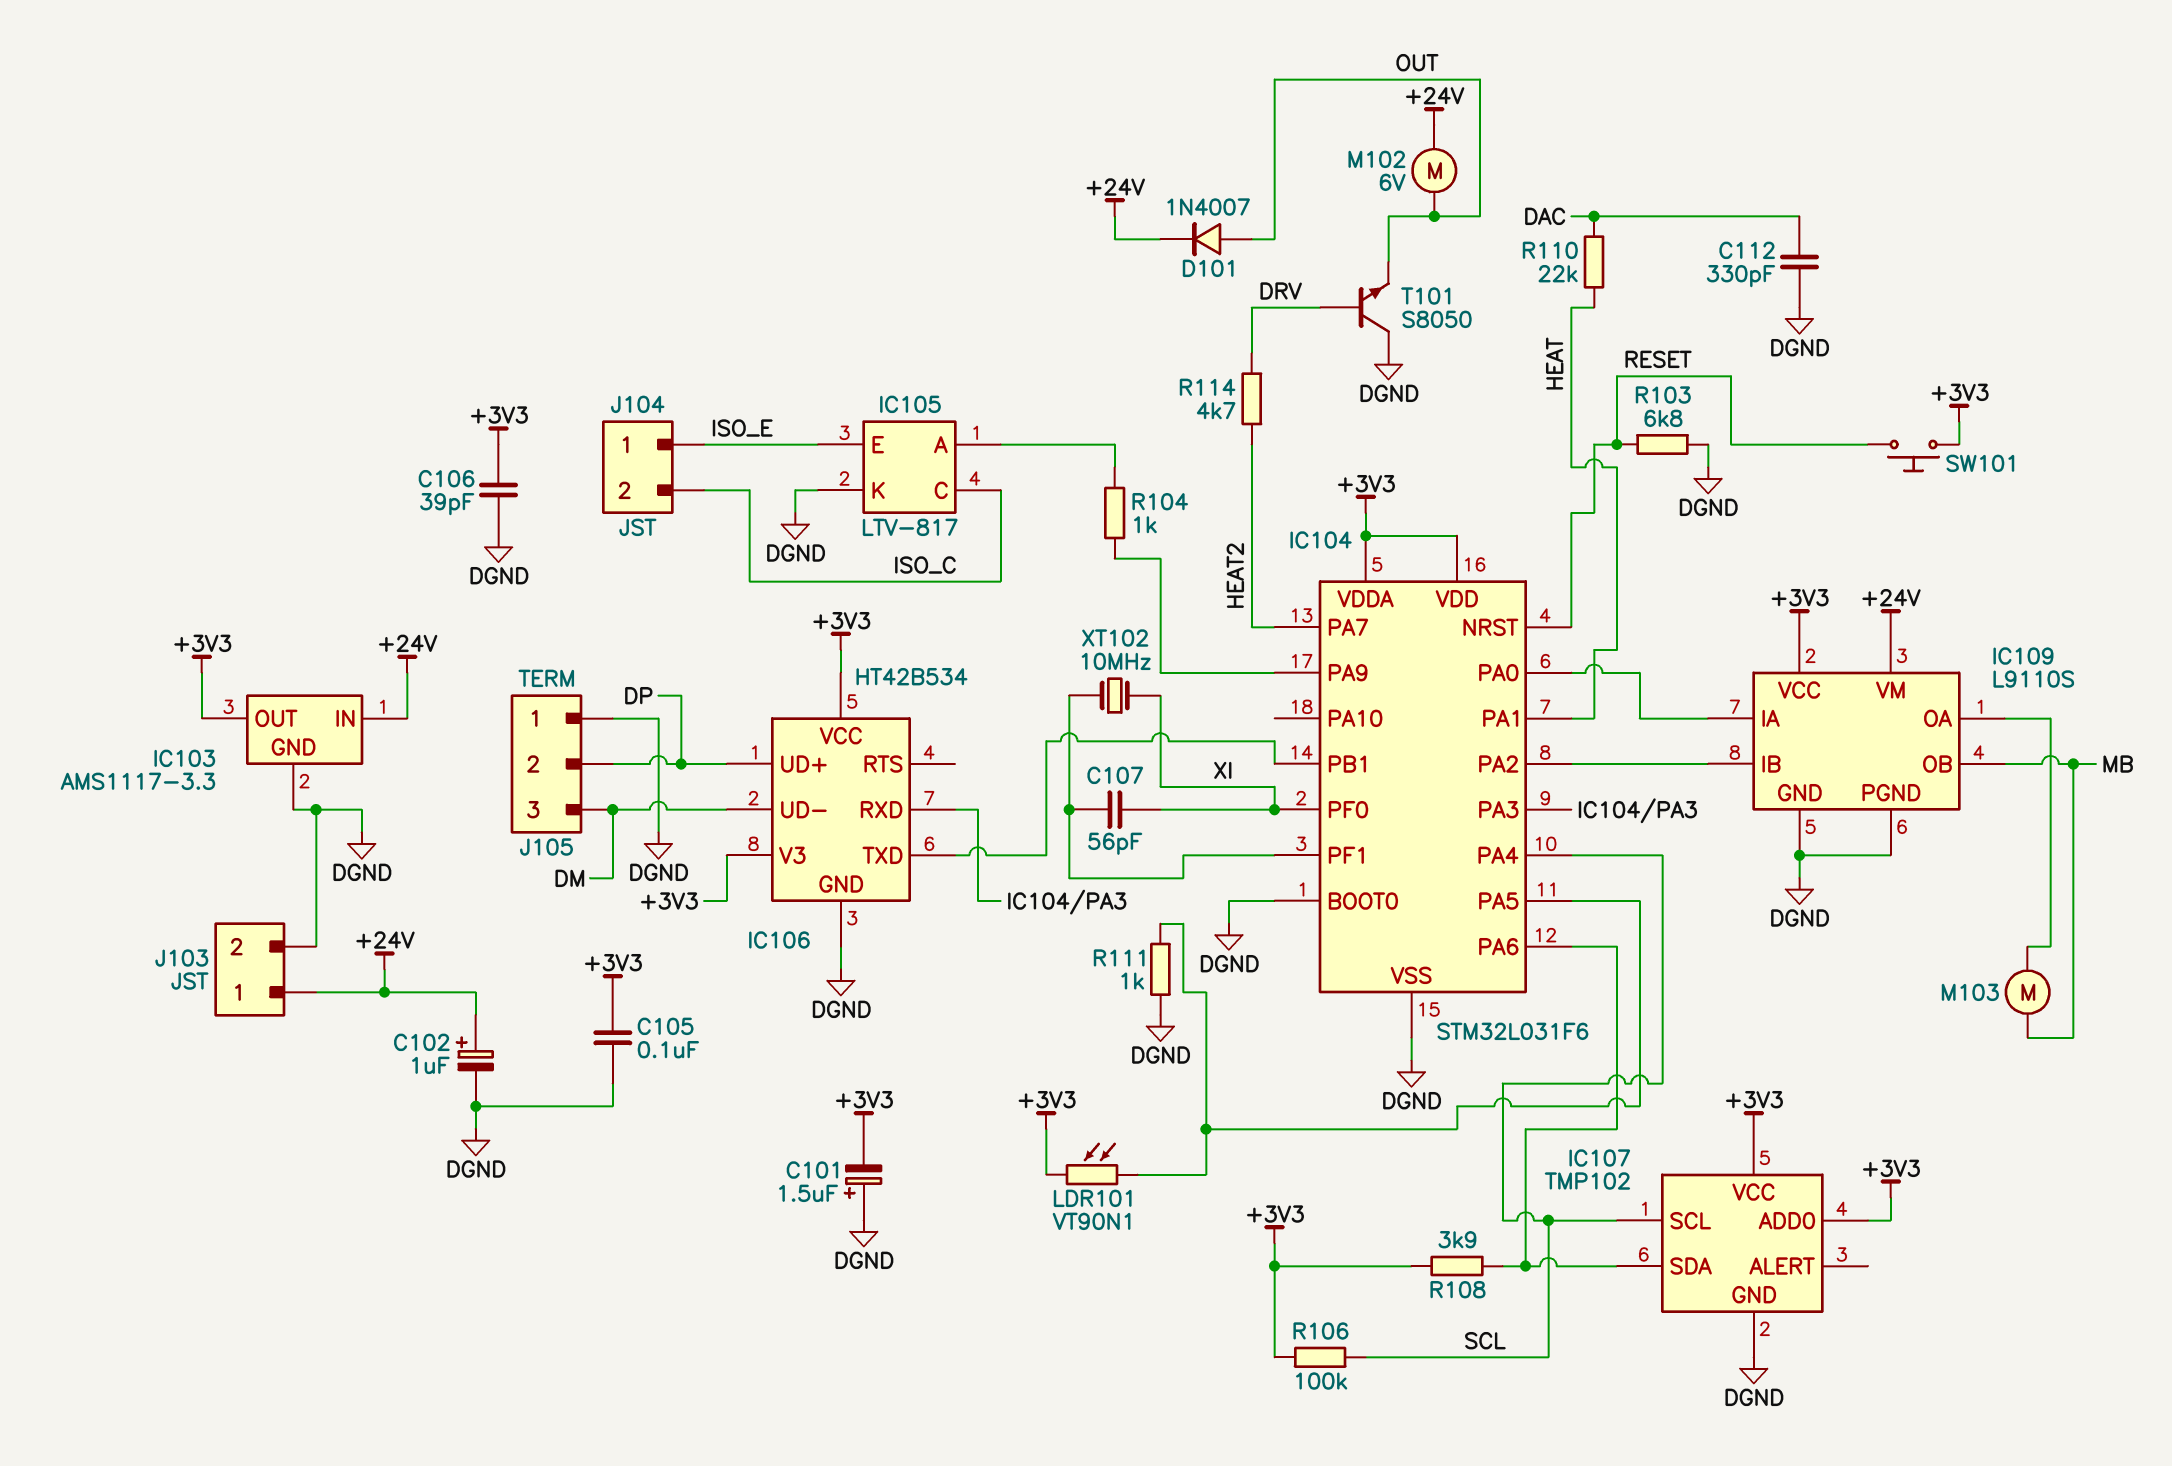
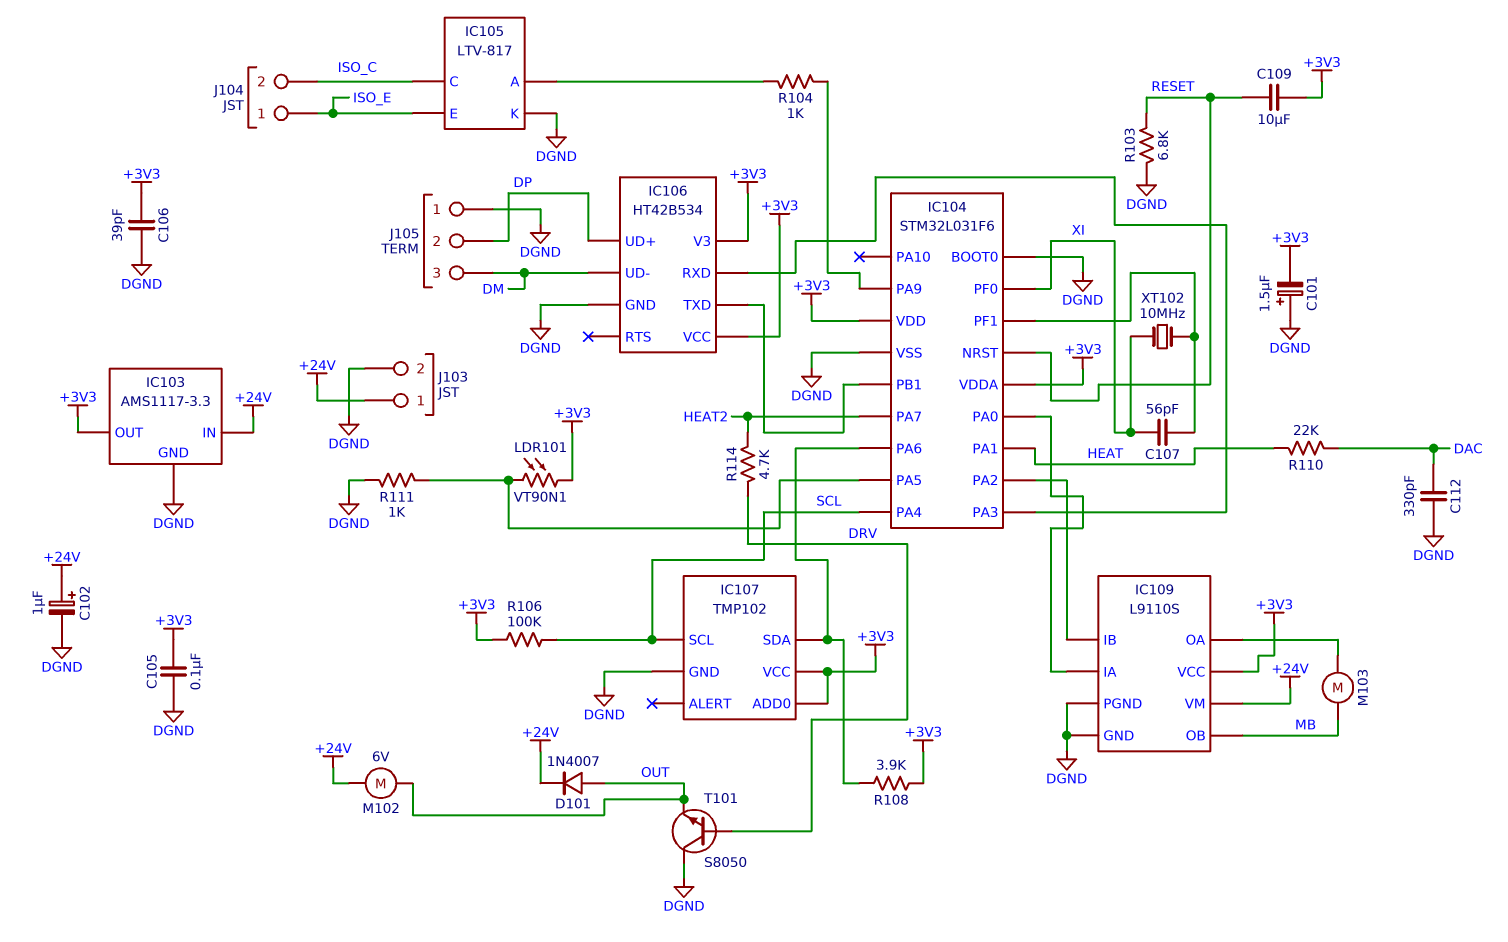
C109: none -> 10uF (+3V3, RESET)
SW101: button (+3V3, RESET) -> none

